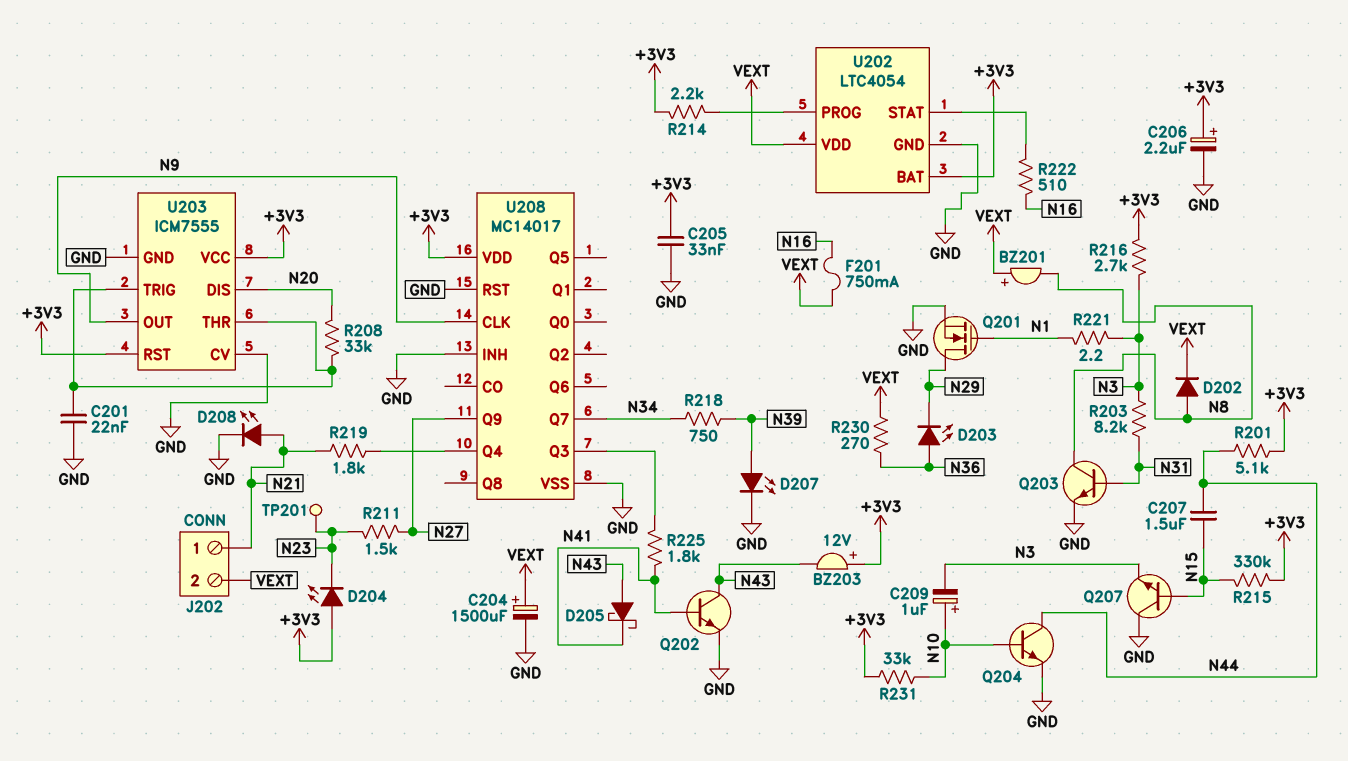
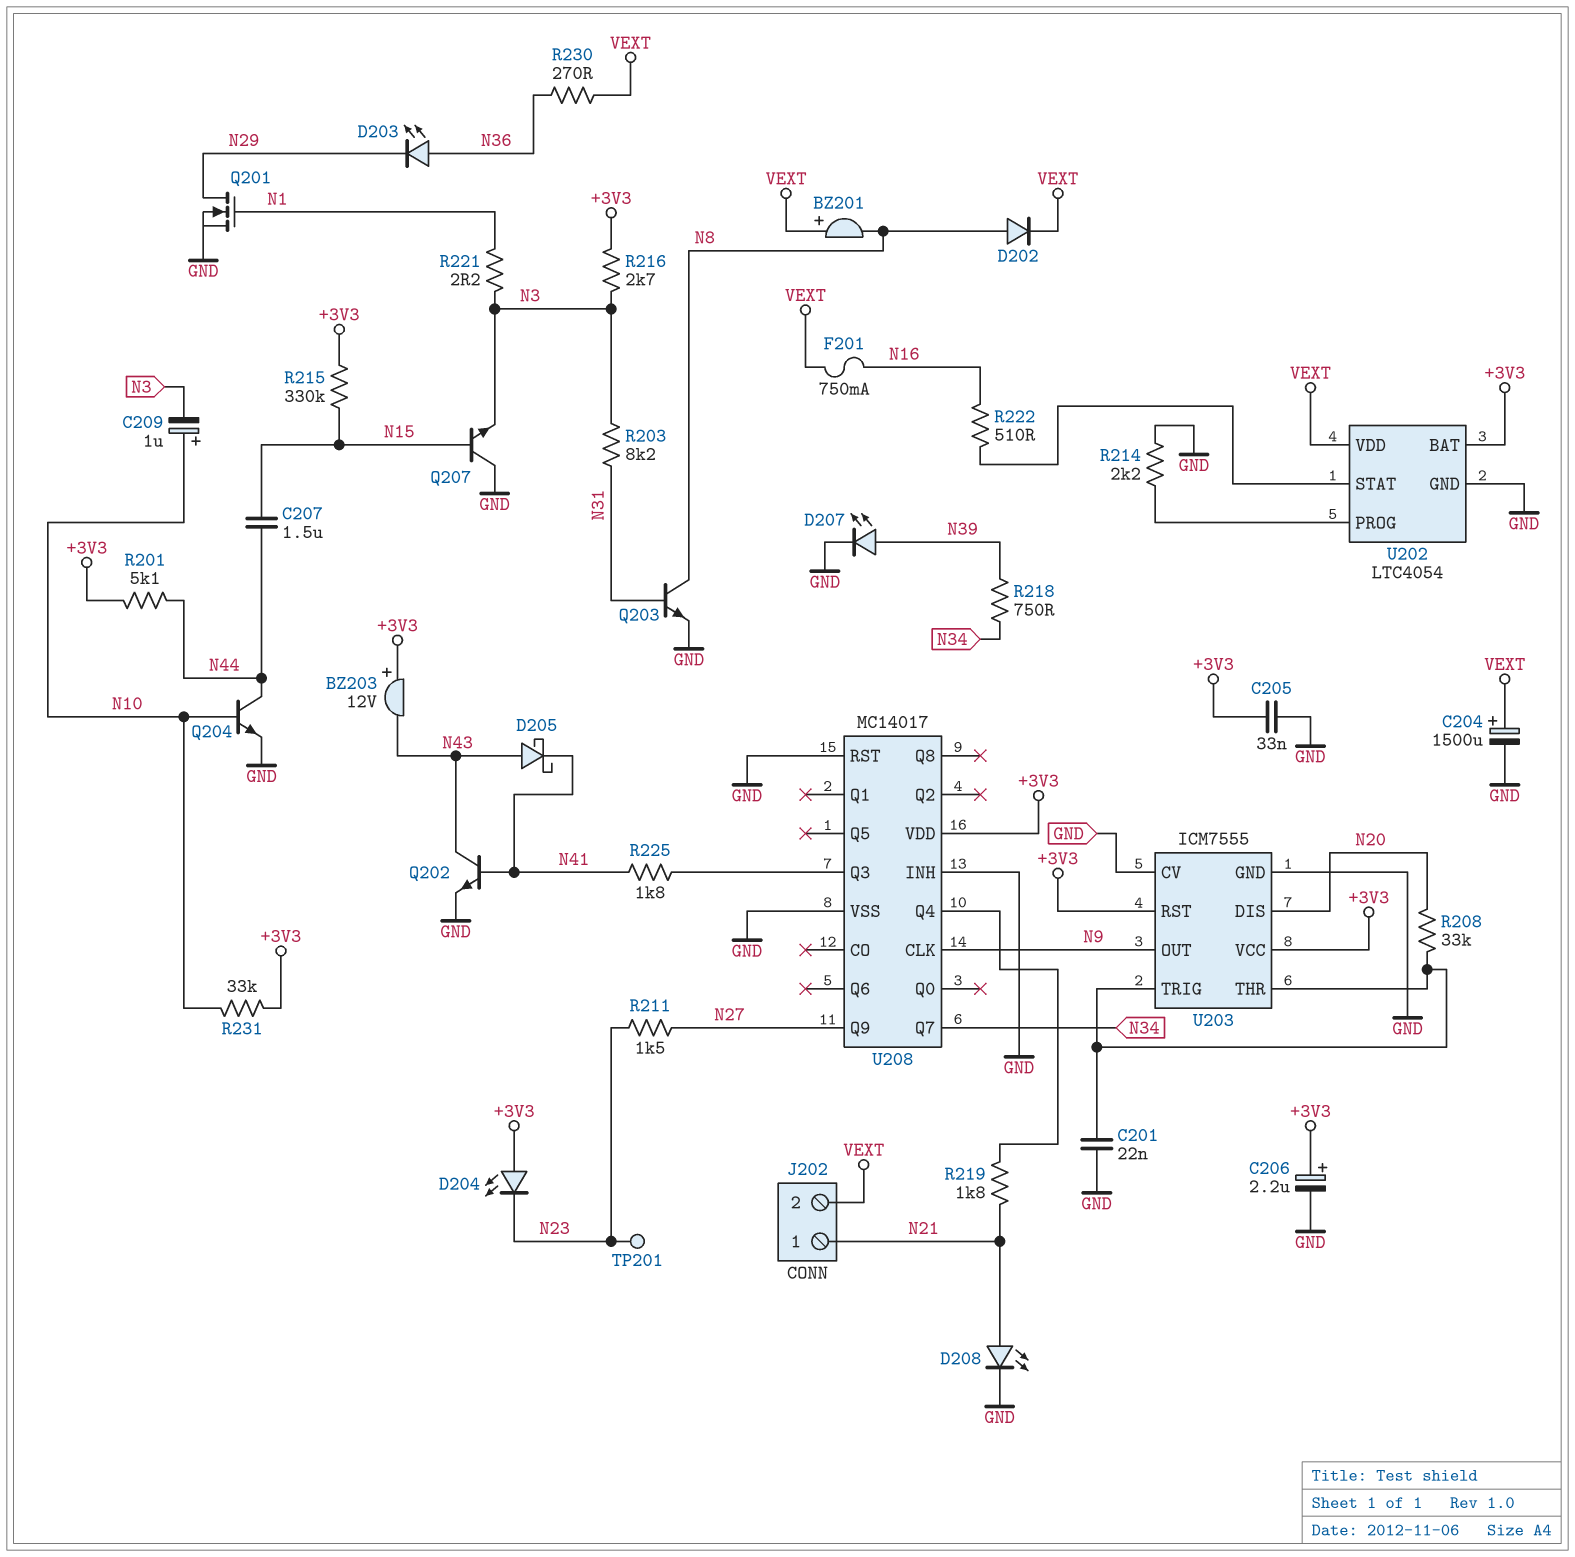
R214: 2.2k (+3V3, U202/PROG) -> 2.2k (GND, U202/PROG)

